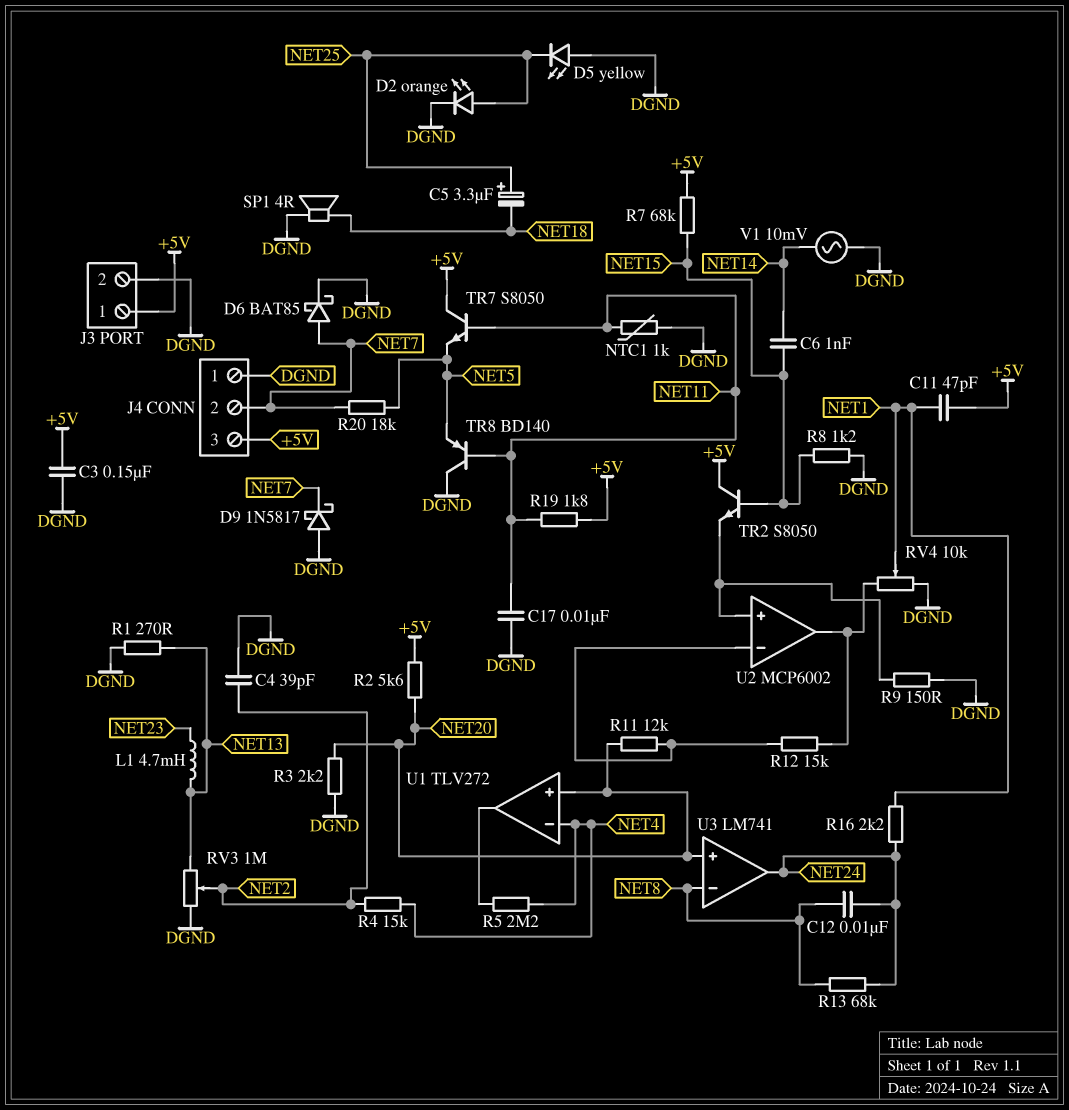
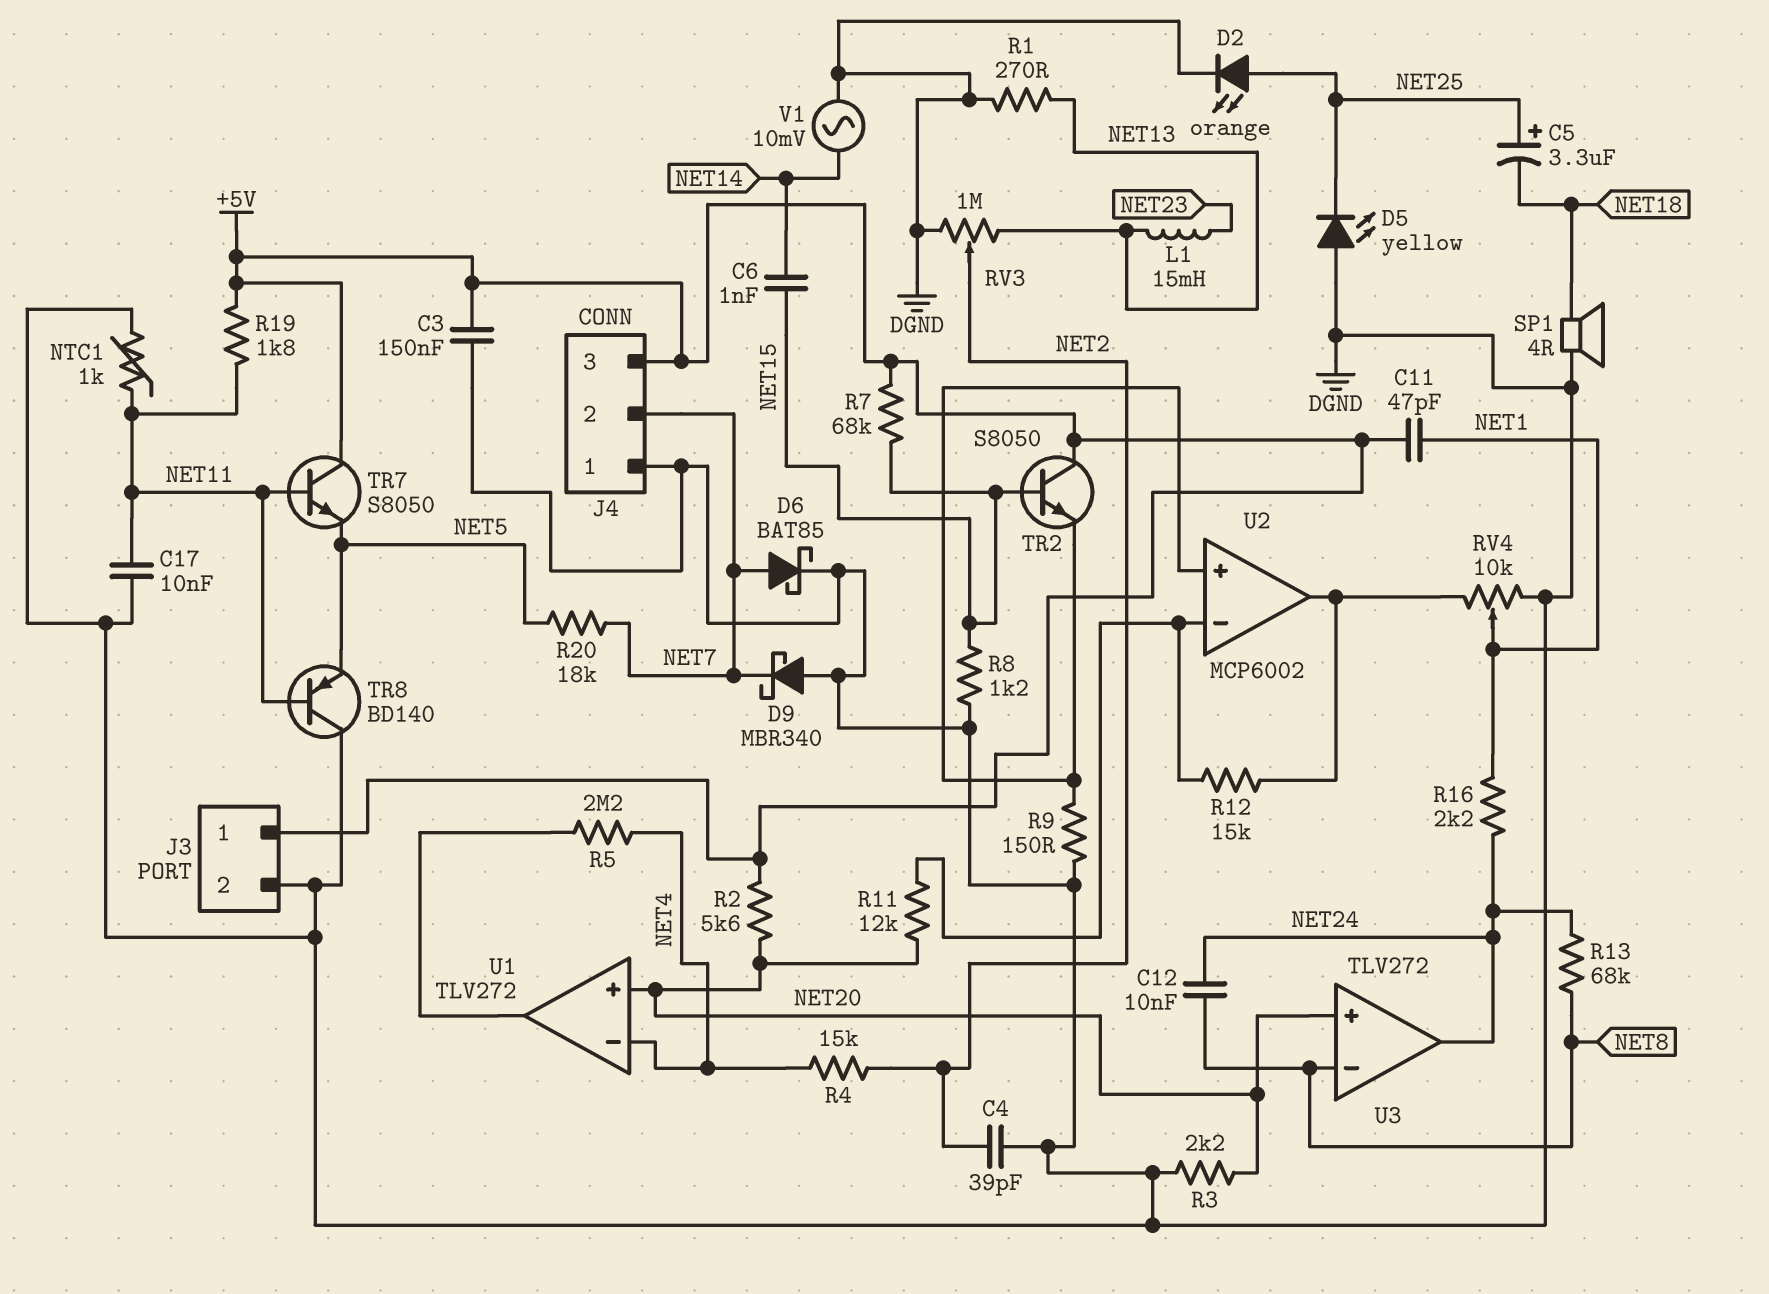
D9: schottky 1N5817 (A DGND, K NET7) -> schottky MBR340 (A DGND, K NET7)
L1: 4.7mH (NET13, NET23) -> 15mH (NET13, NET23)
U3: LM741 -> TLV272

